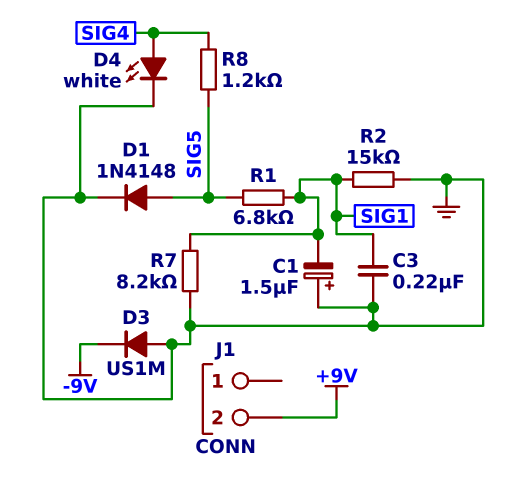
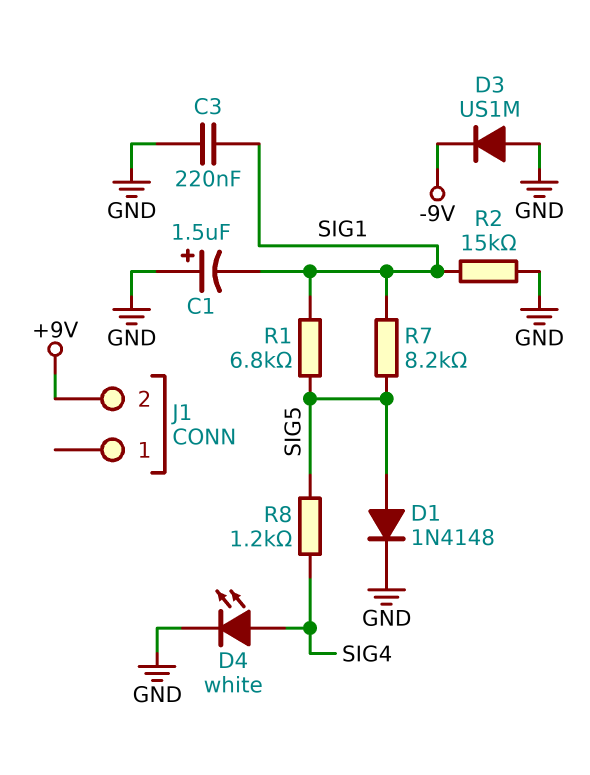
R7: 8.2k (GND, SIG1) -> 8.2k (SIG1, SIG5)

